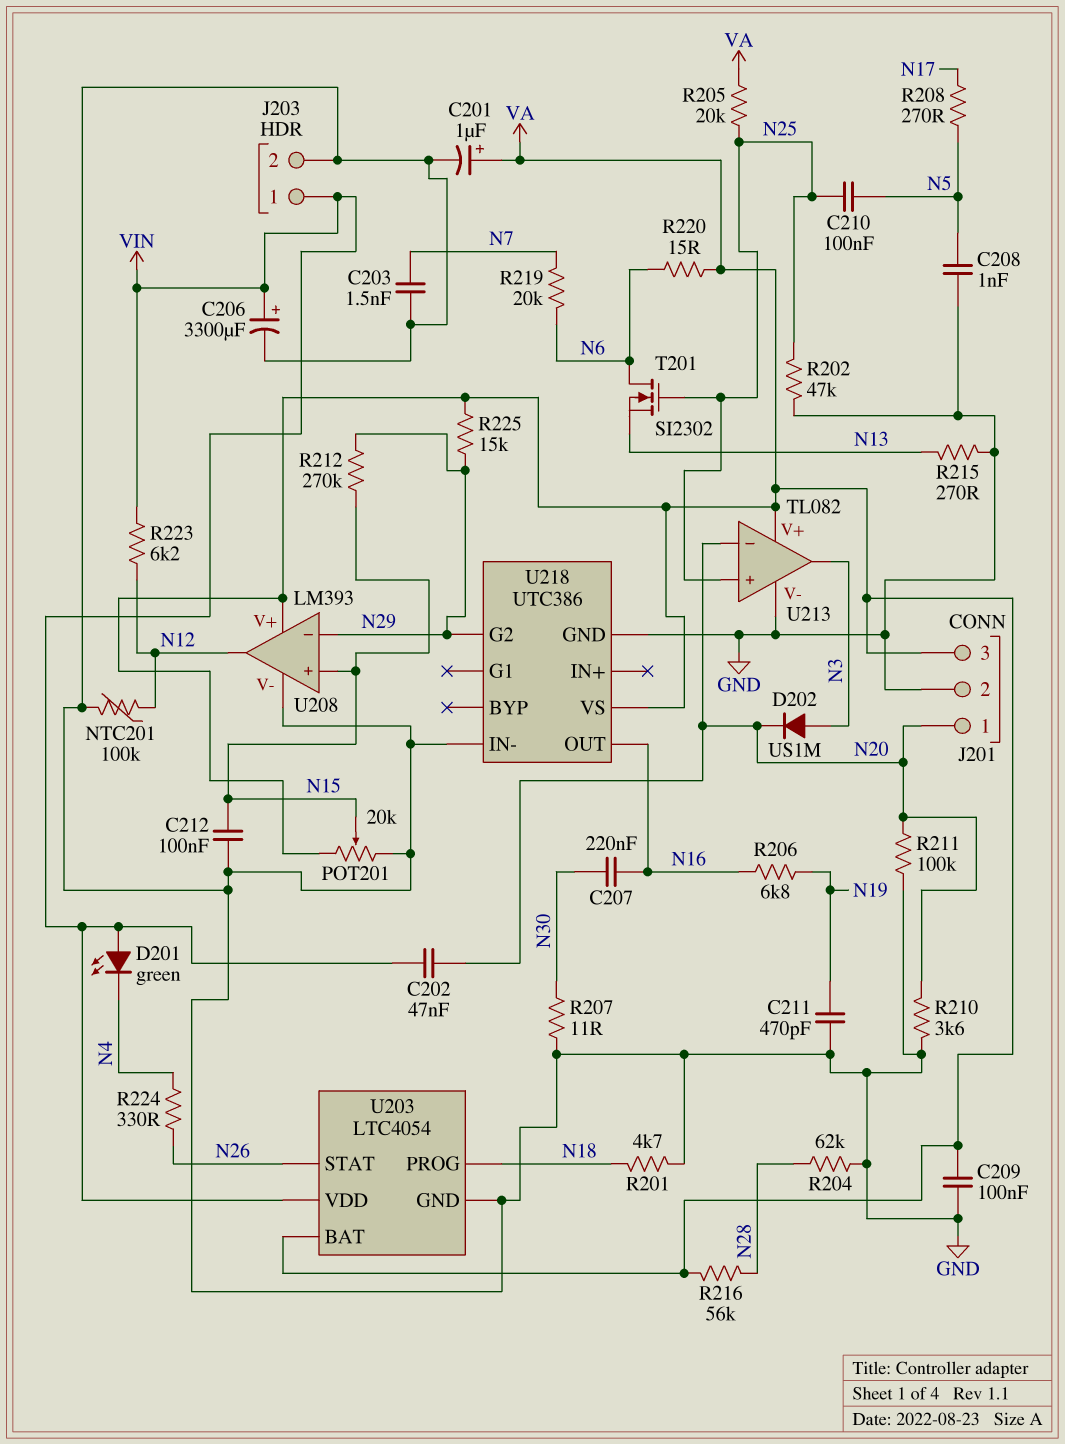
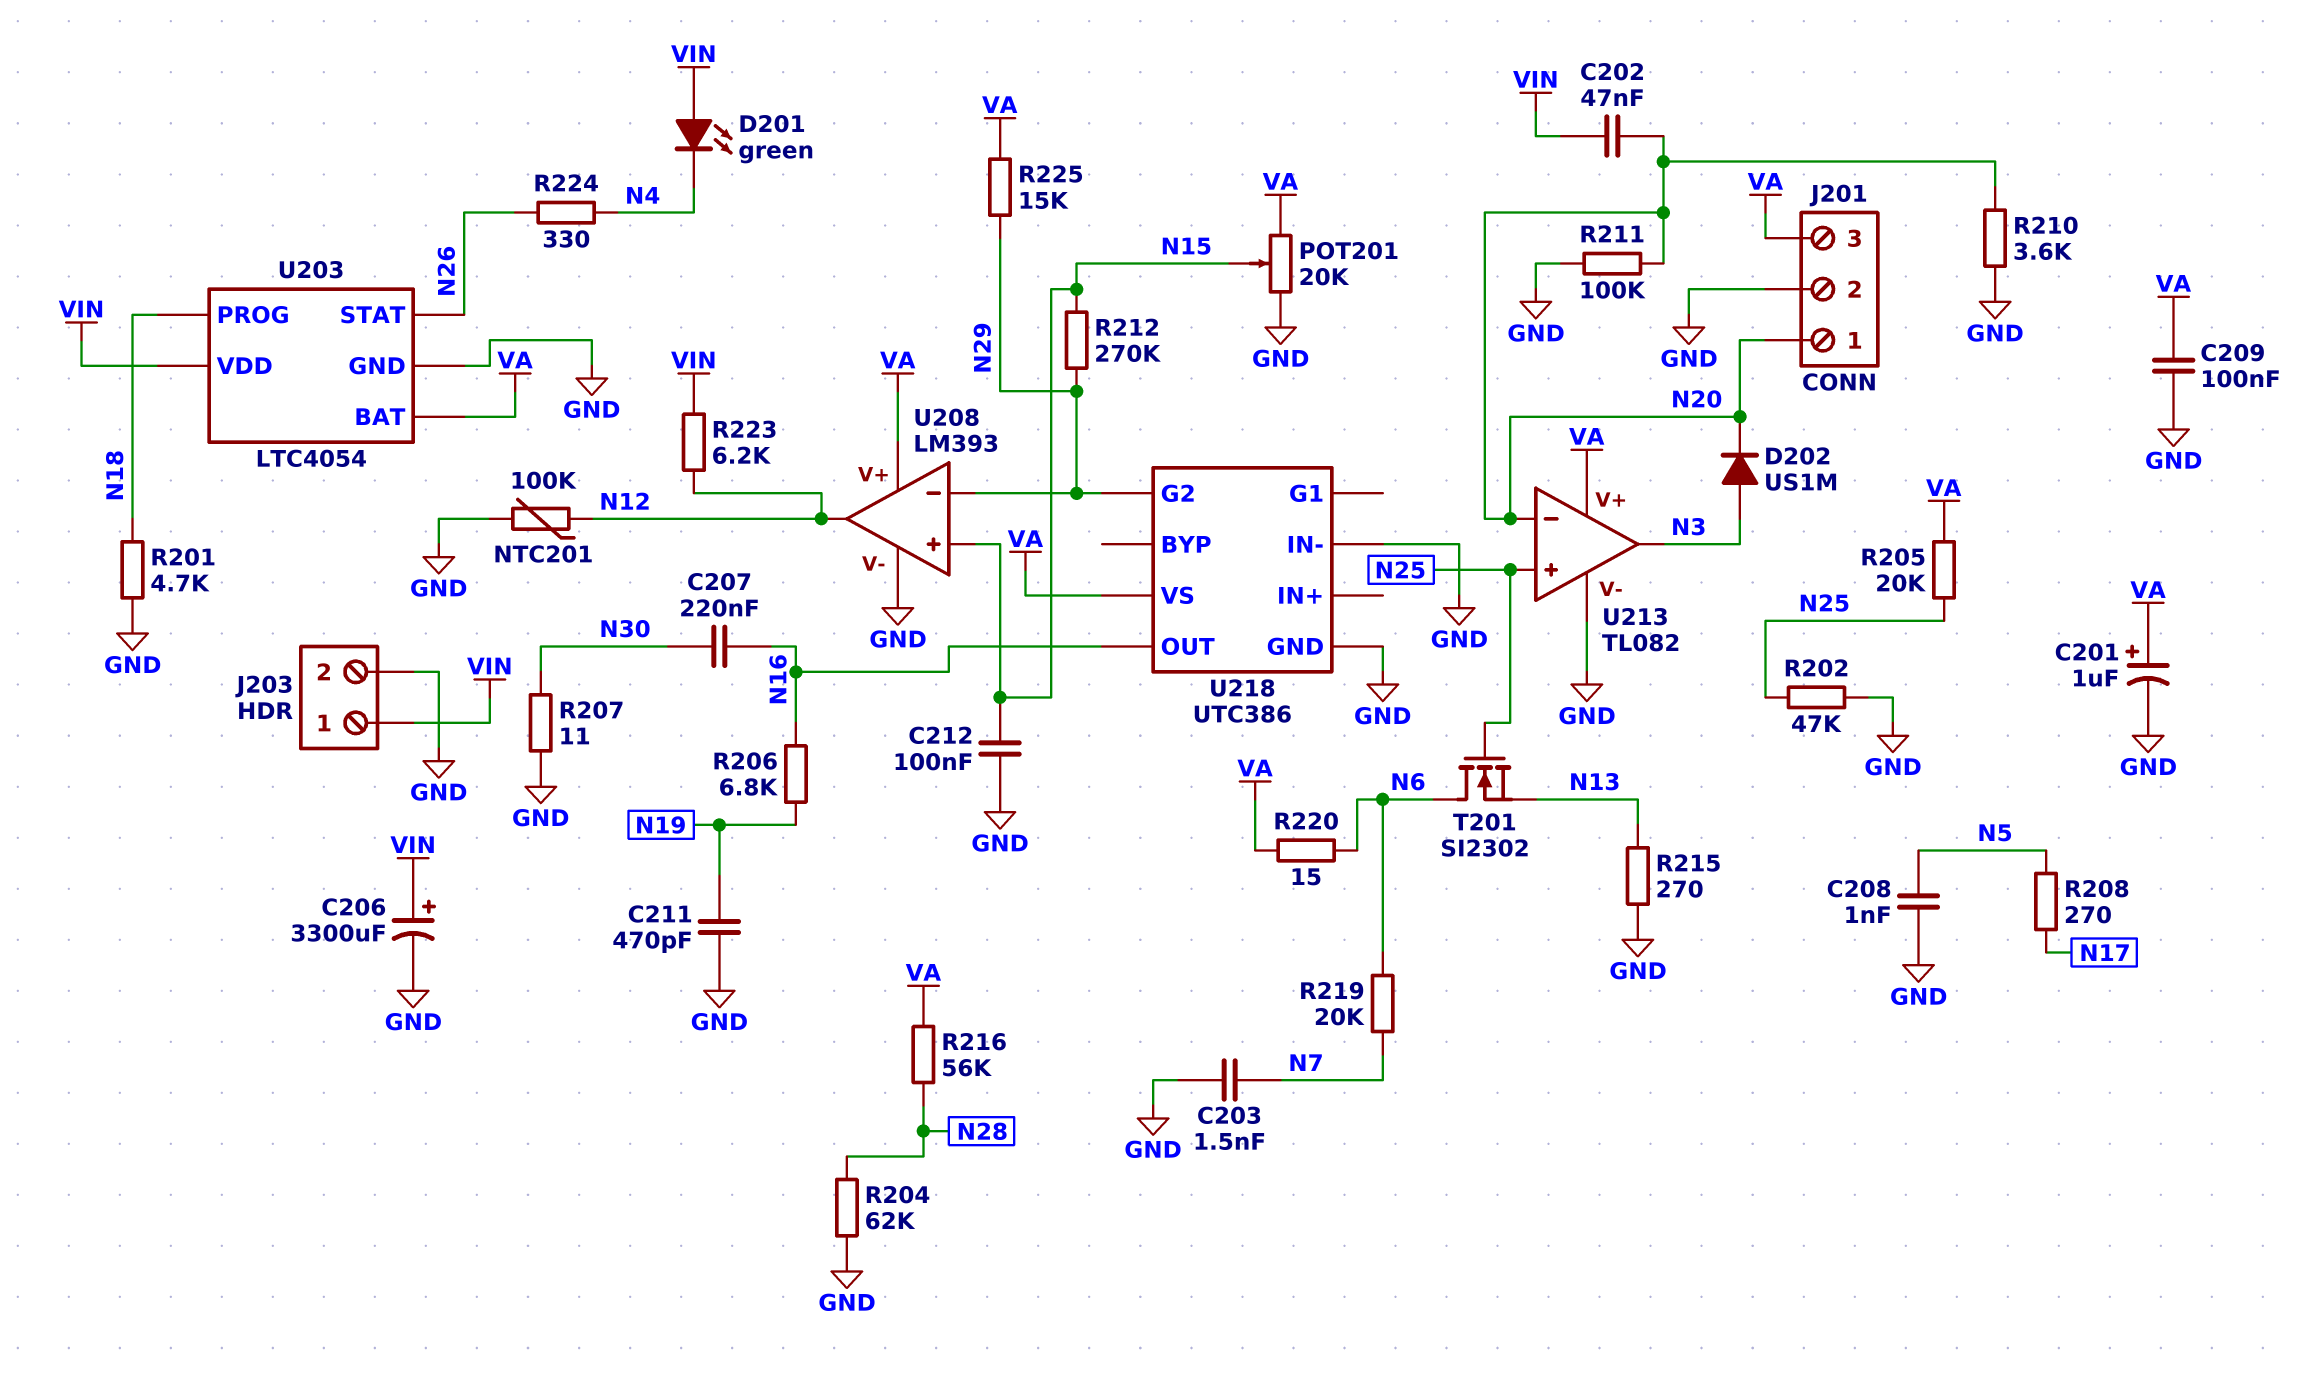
C210: 100nF (N5, N25) -> none

